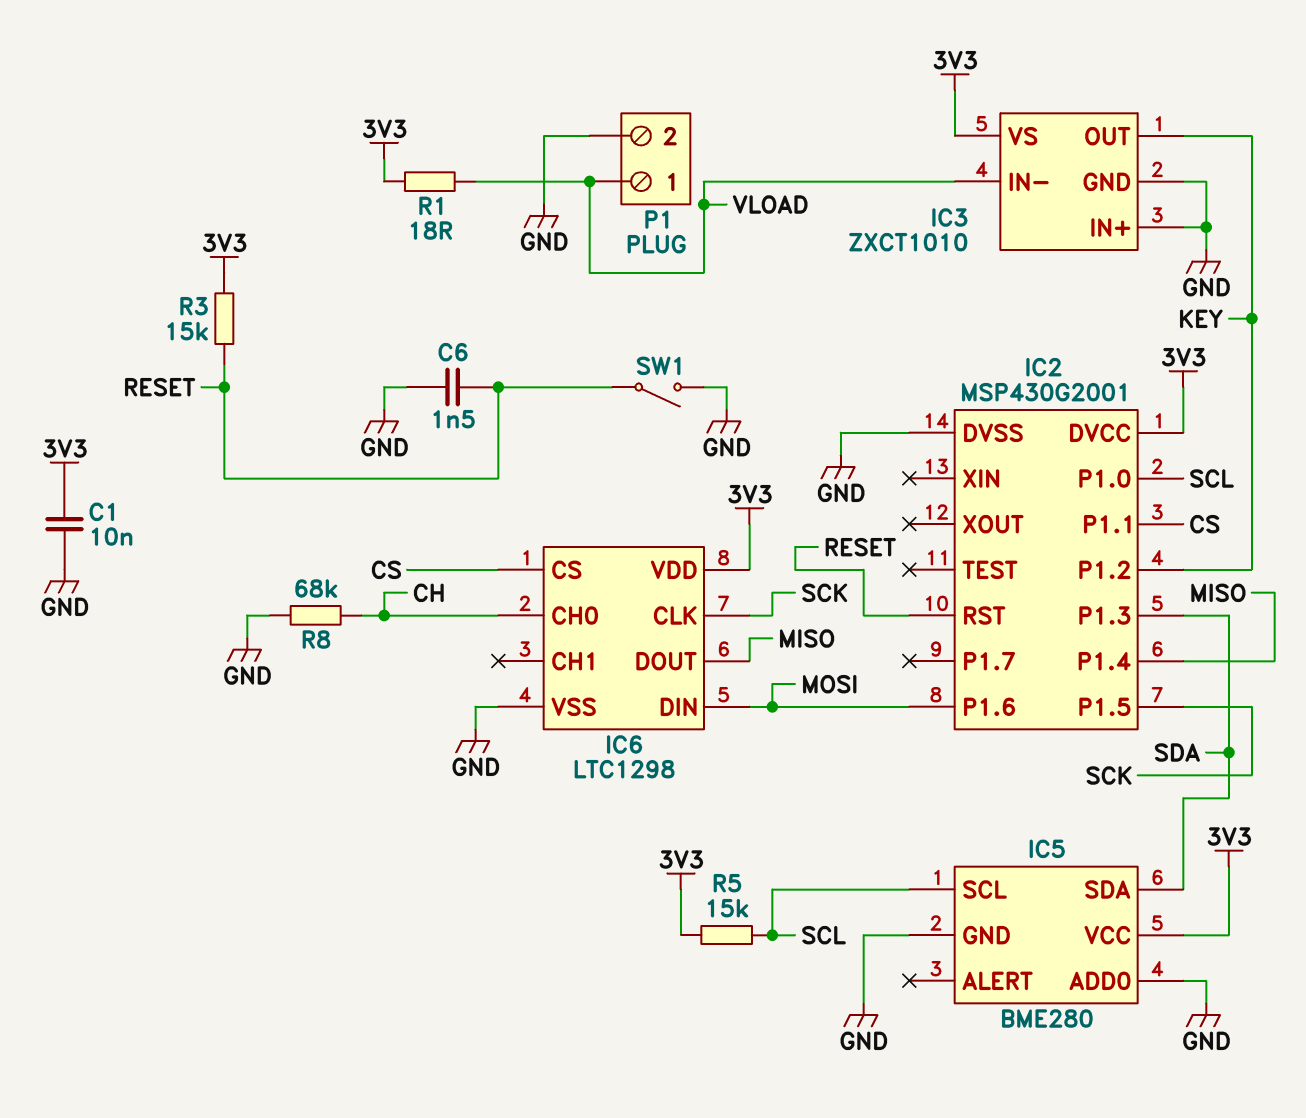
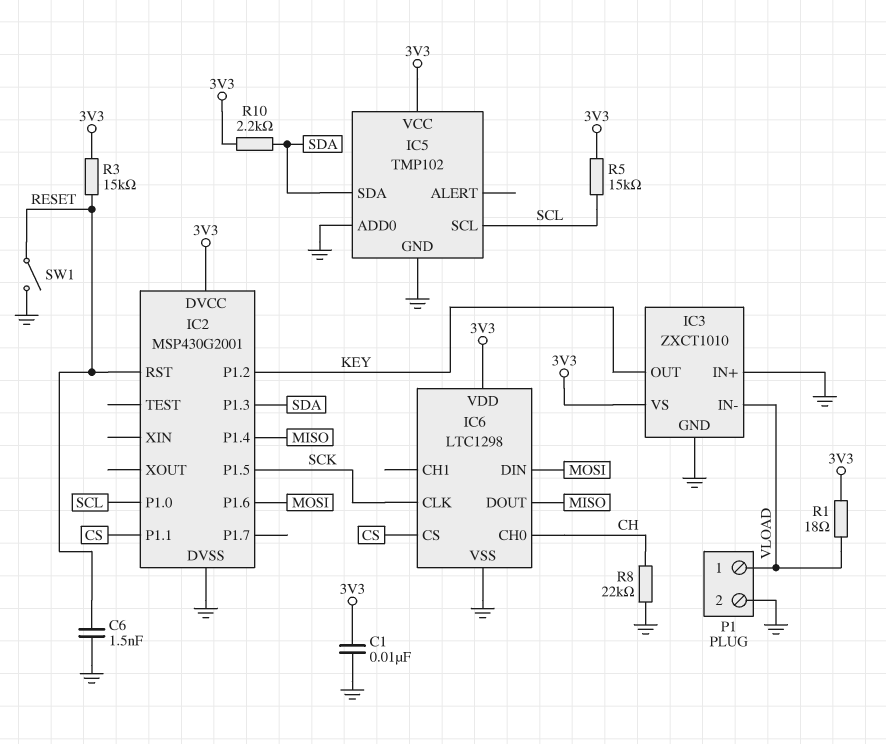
IC5: BME280 -> TMP102
R8: 68k (CH, GND) -> 22k (CH, GND)
R10: none -> 2.2k (3V3, SDA)

